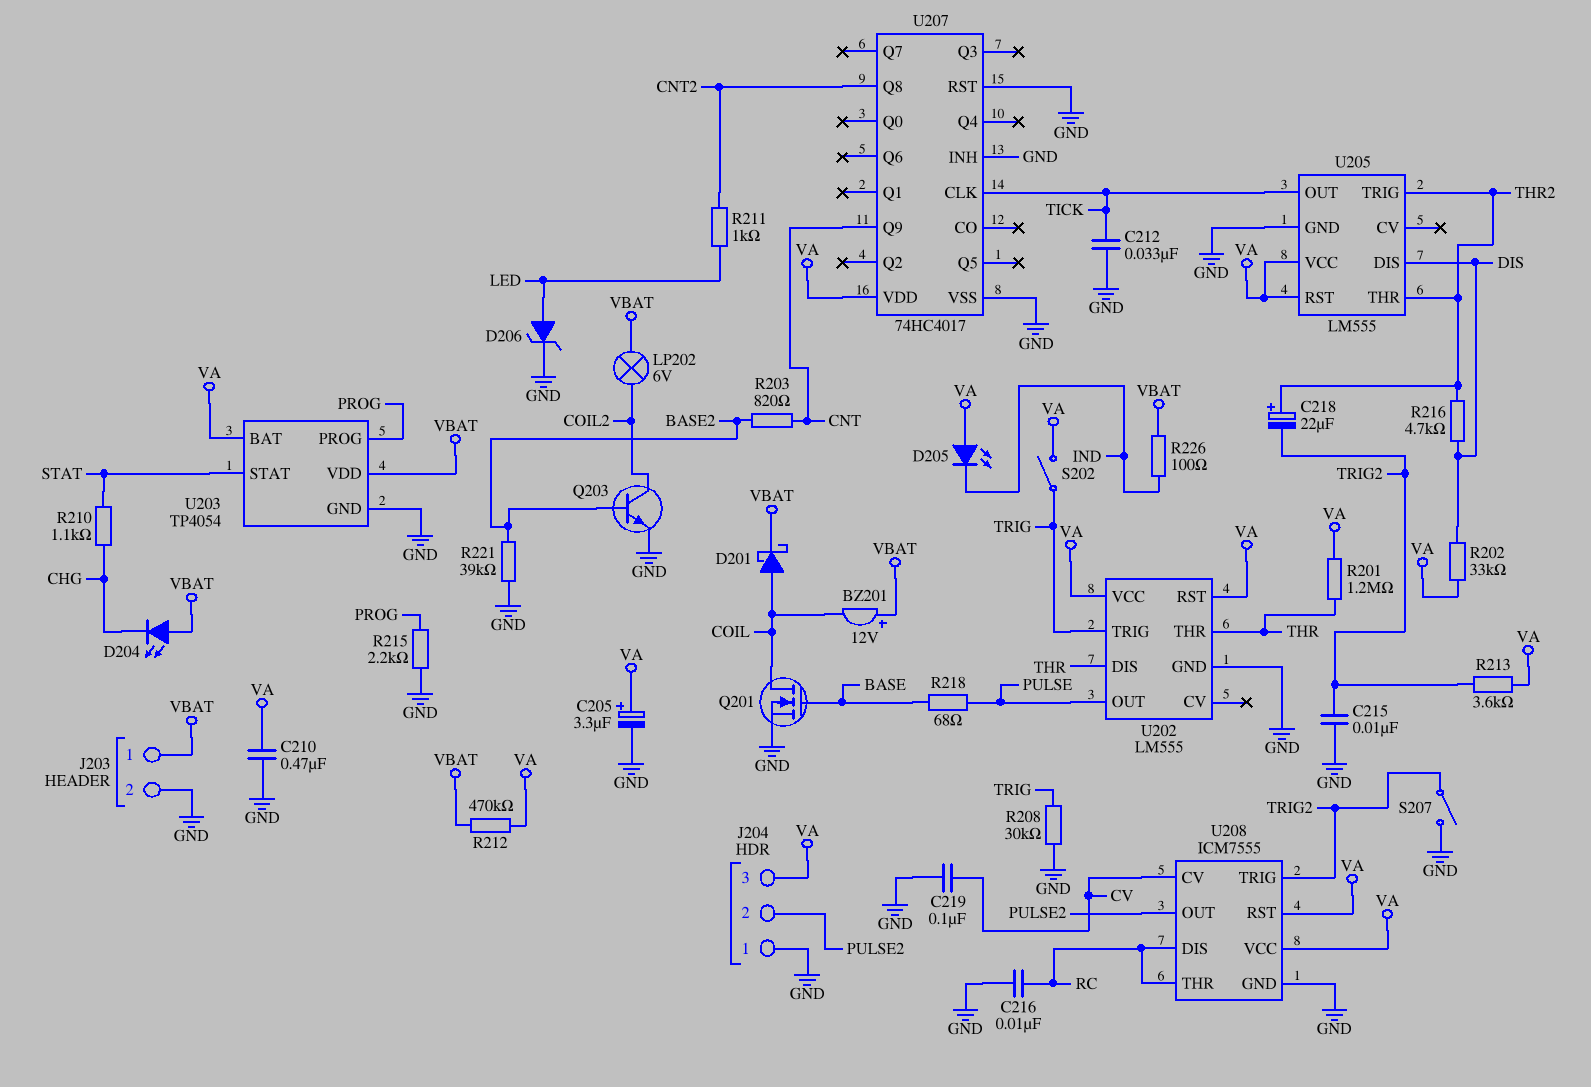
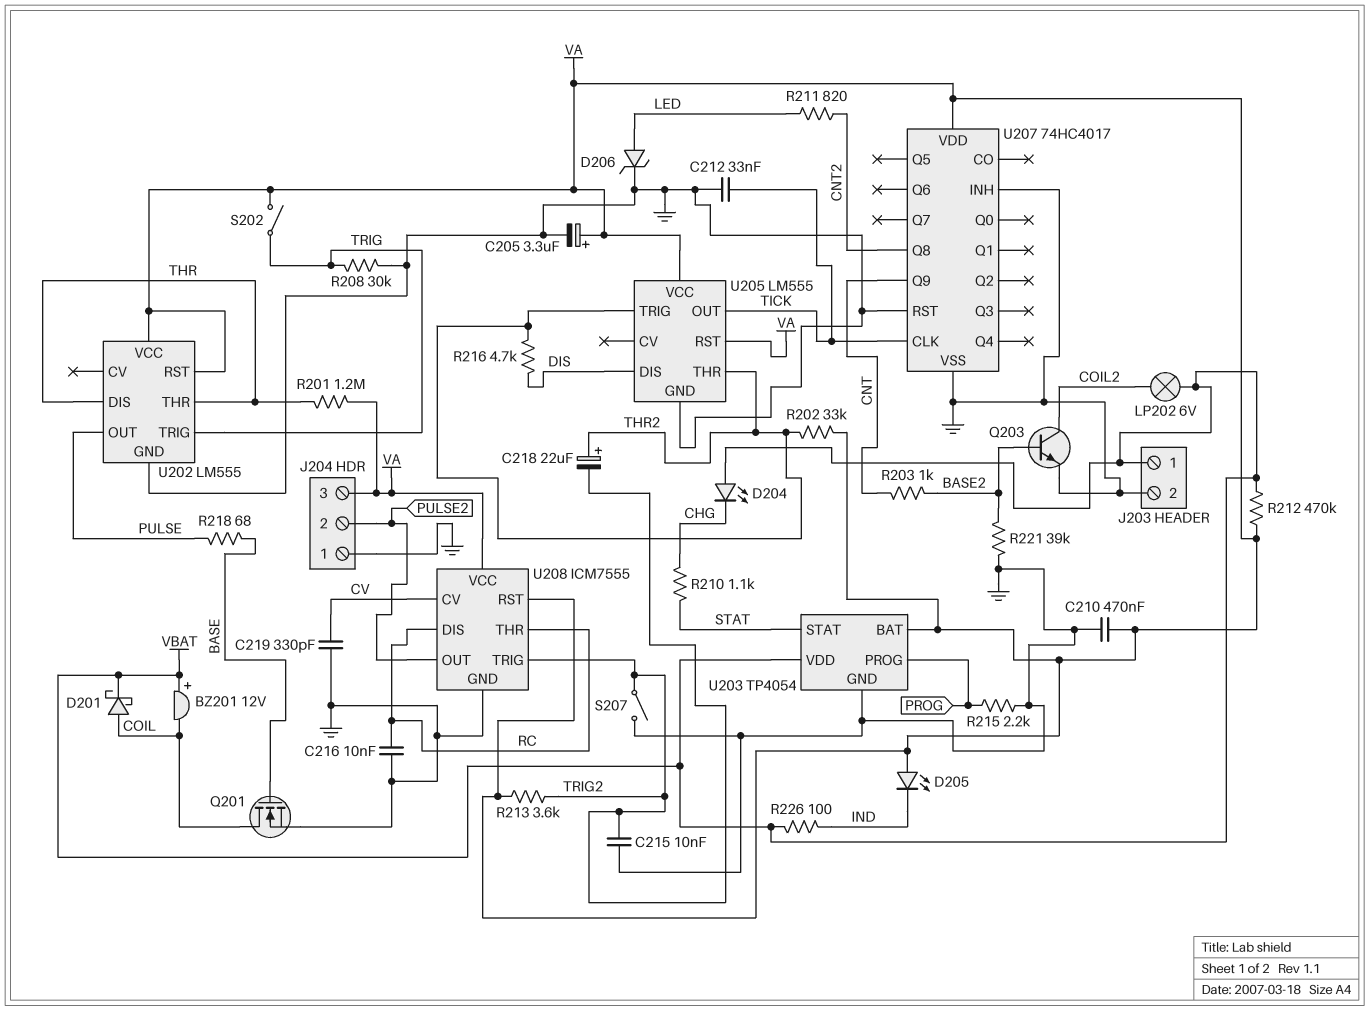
C219: 100nF (CV, GND) -> 330pF (CV, GND)
R202: 33k (DIS, VA) -> 33k (THR2, VA)
R203: 820 (BASE2, CNT) -> 1k (BASE2, CNT)
R211: 1k (CNT2, LED) -> 820 (CNT2, LED)

